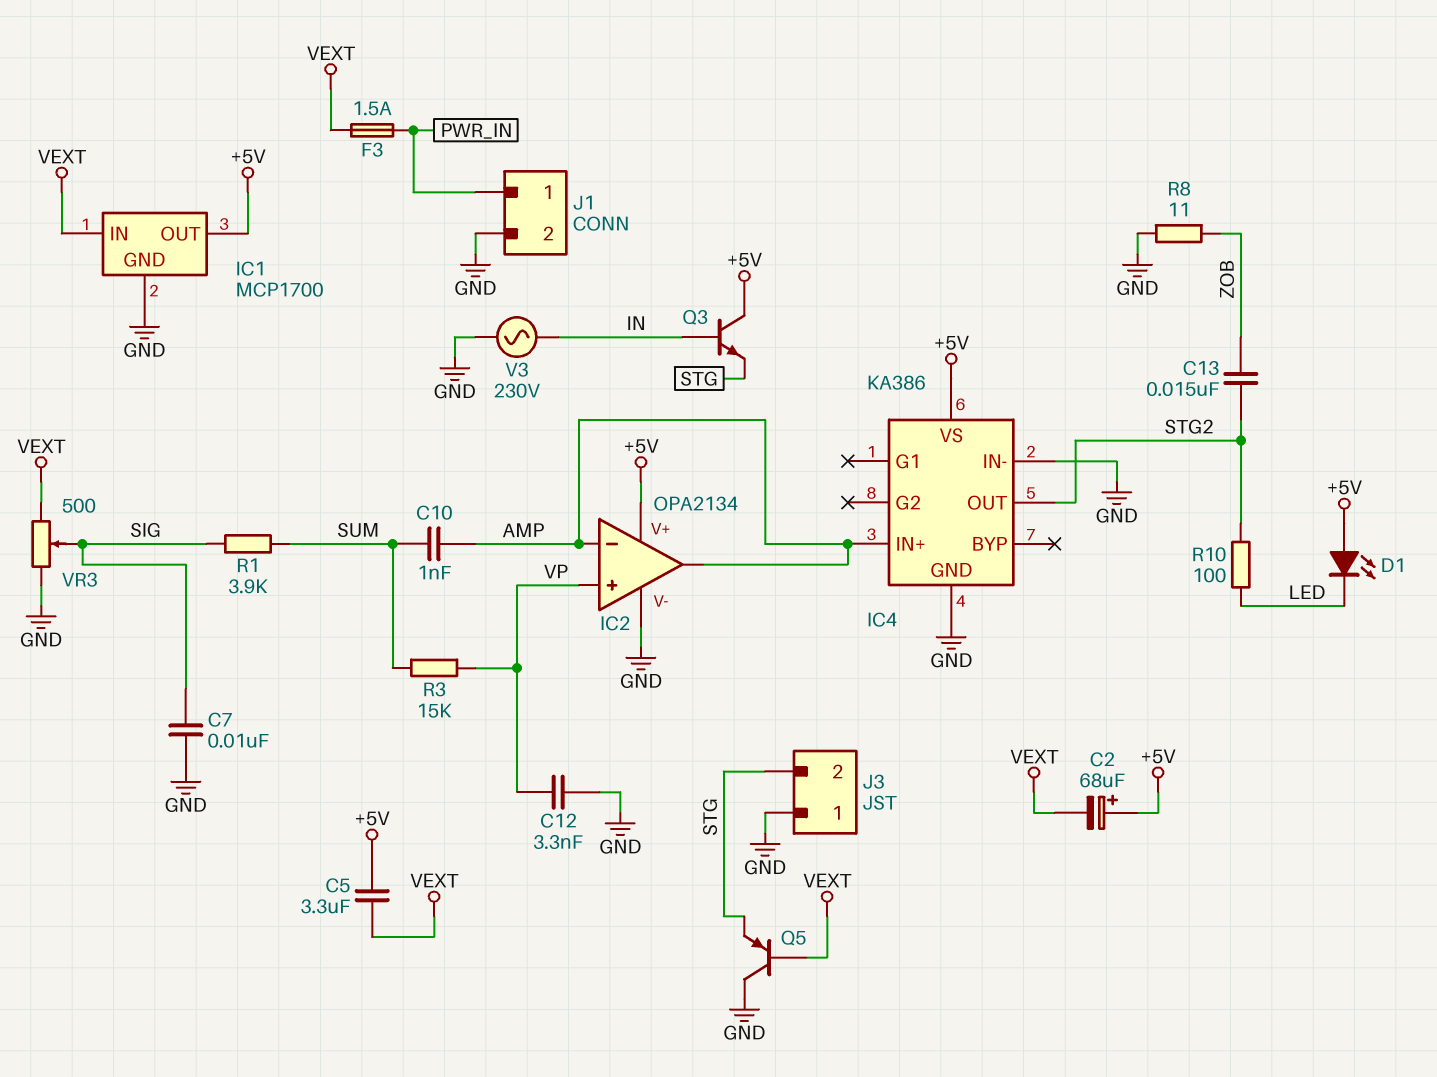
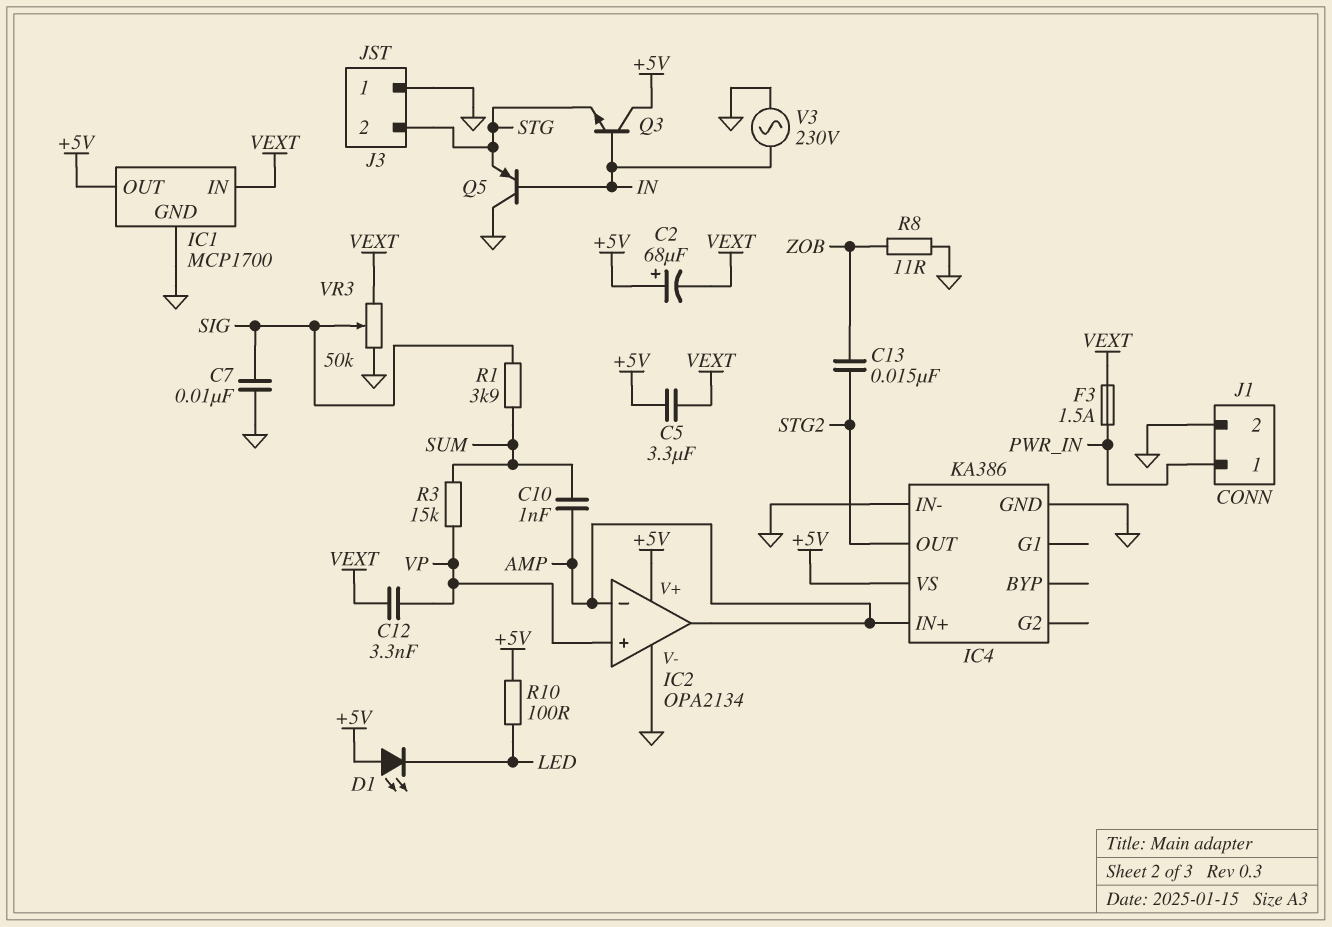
C12: 3.3nF (GND, VP) -> 3.3nF (VEXT, VP)
Q5: PNP (B VEXT, C GND, E STG) -> PNP (B IN, C GND, E STG)
R10: 100 (LED, STG2) -> 100 (+5V, LED)
VR3: 500 (GND, VEXT, wiper SIG) -> 50k (GND, VEXT, wiper SIG)

